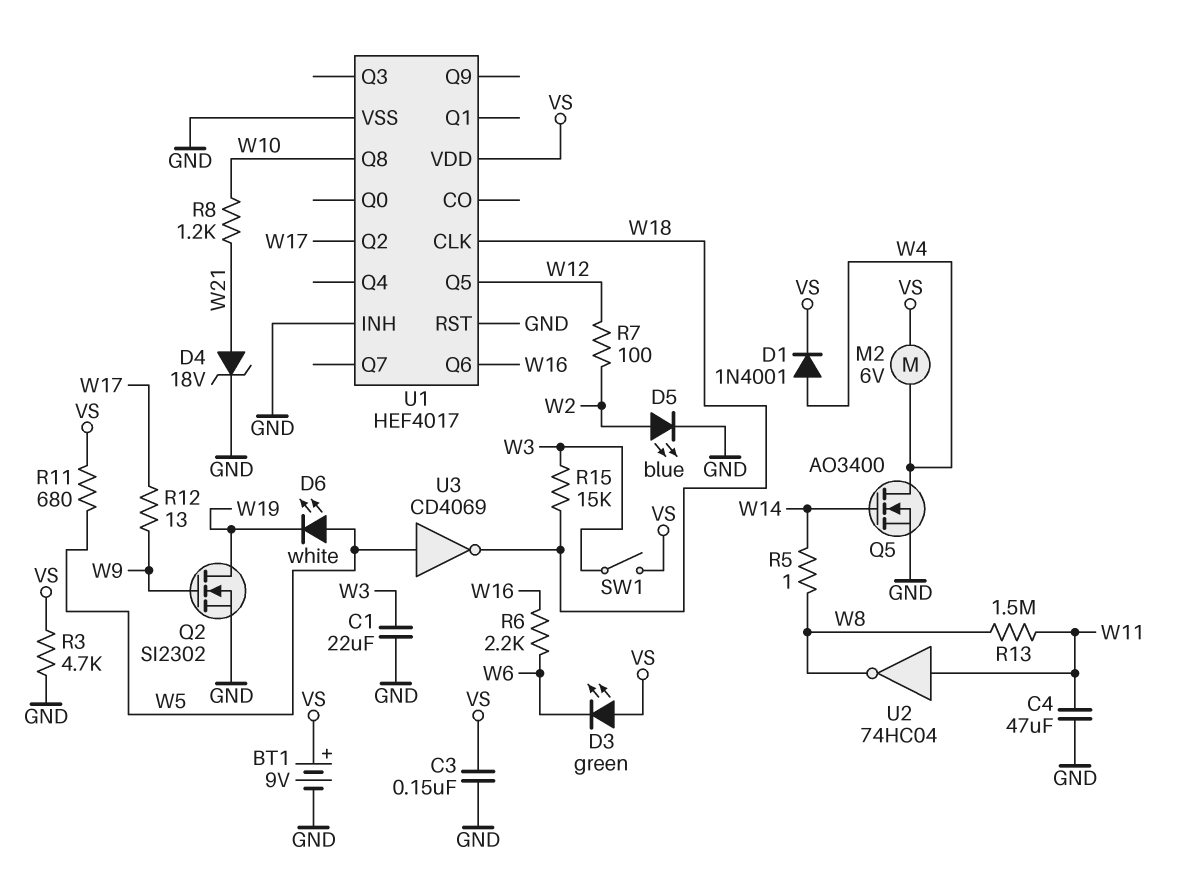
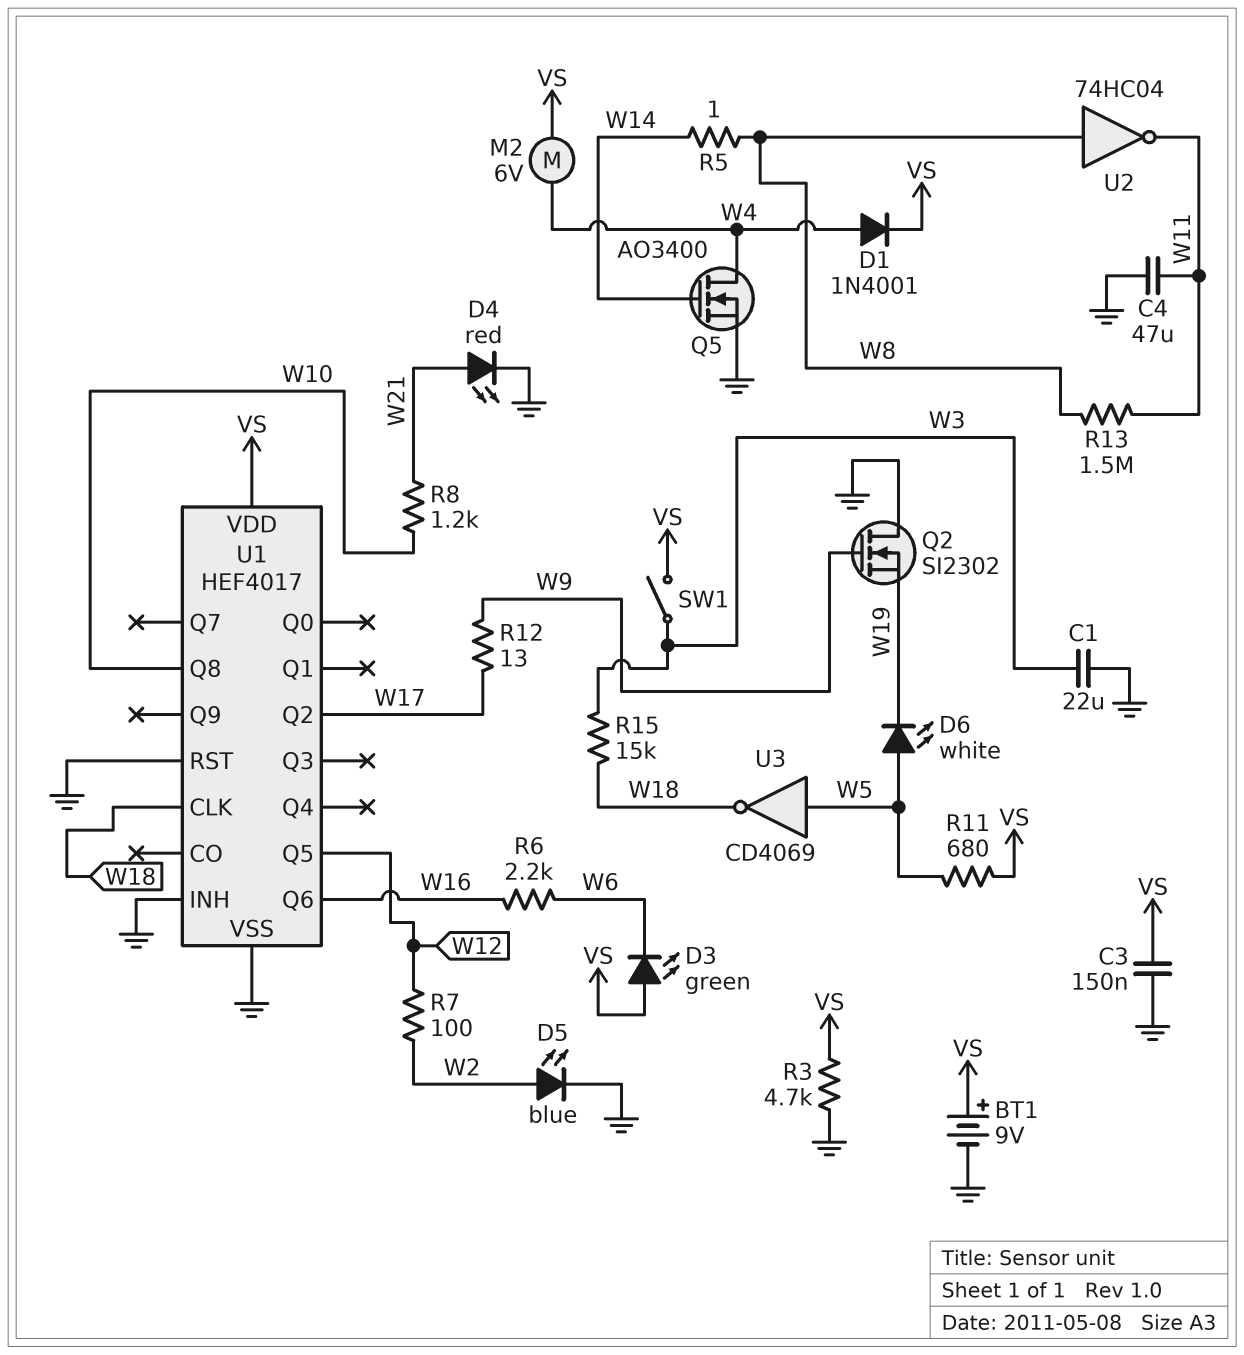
D4: zener 18V (A W21, K GND) -> LED red (A W21, K GND)
Q2: NMOS SI2302 (G W9, D W19, S GND) -> NMOS SI2302 (G W9, D GND, S W19)
U2: NOT 74HC04 (in W11, out W8) -> NOT 74HC04 (in W8, out W11)

